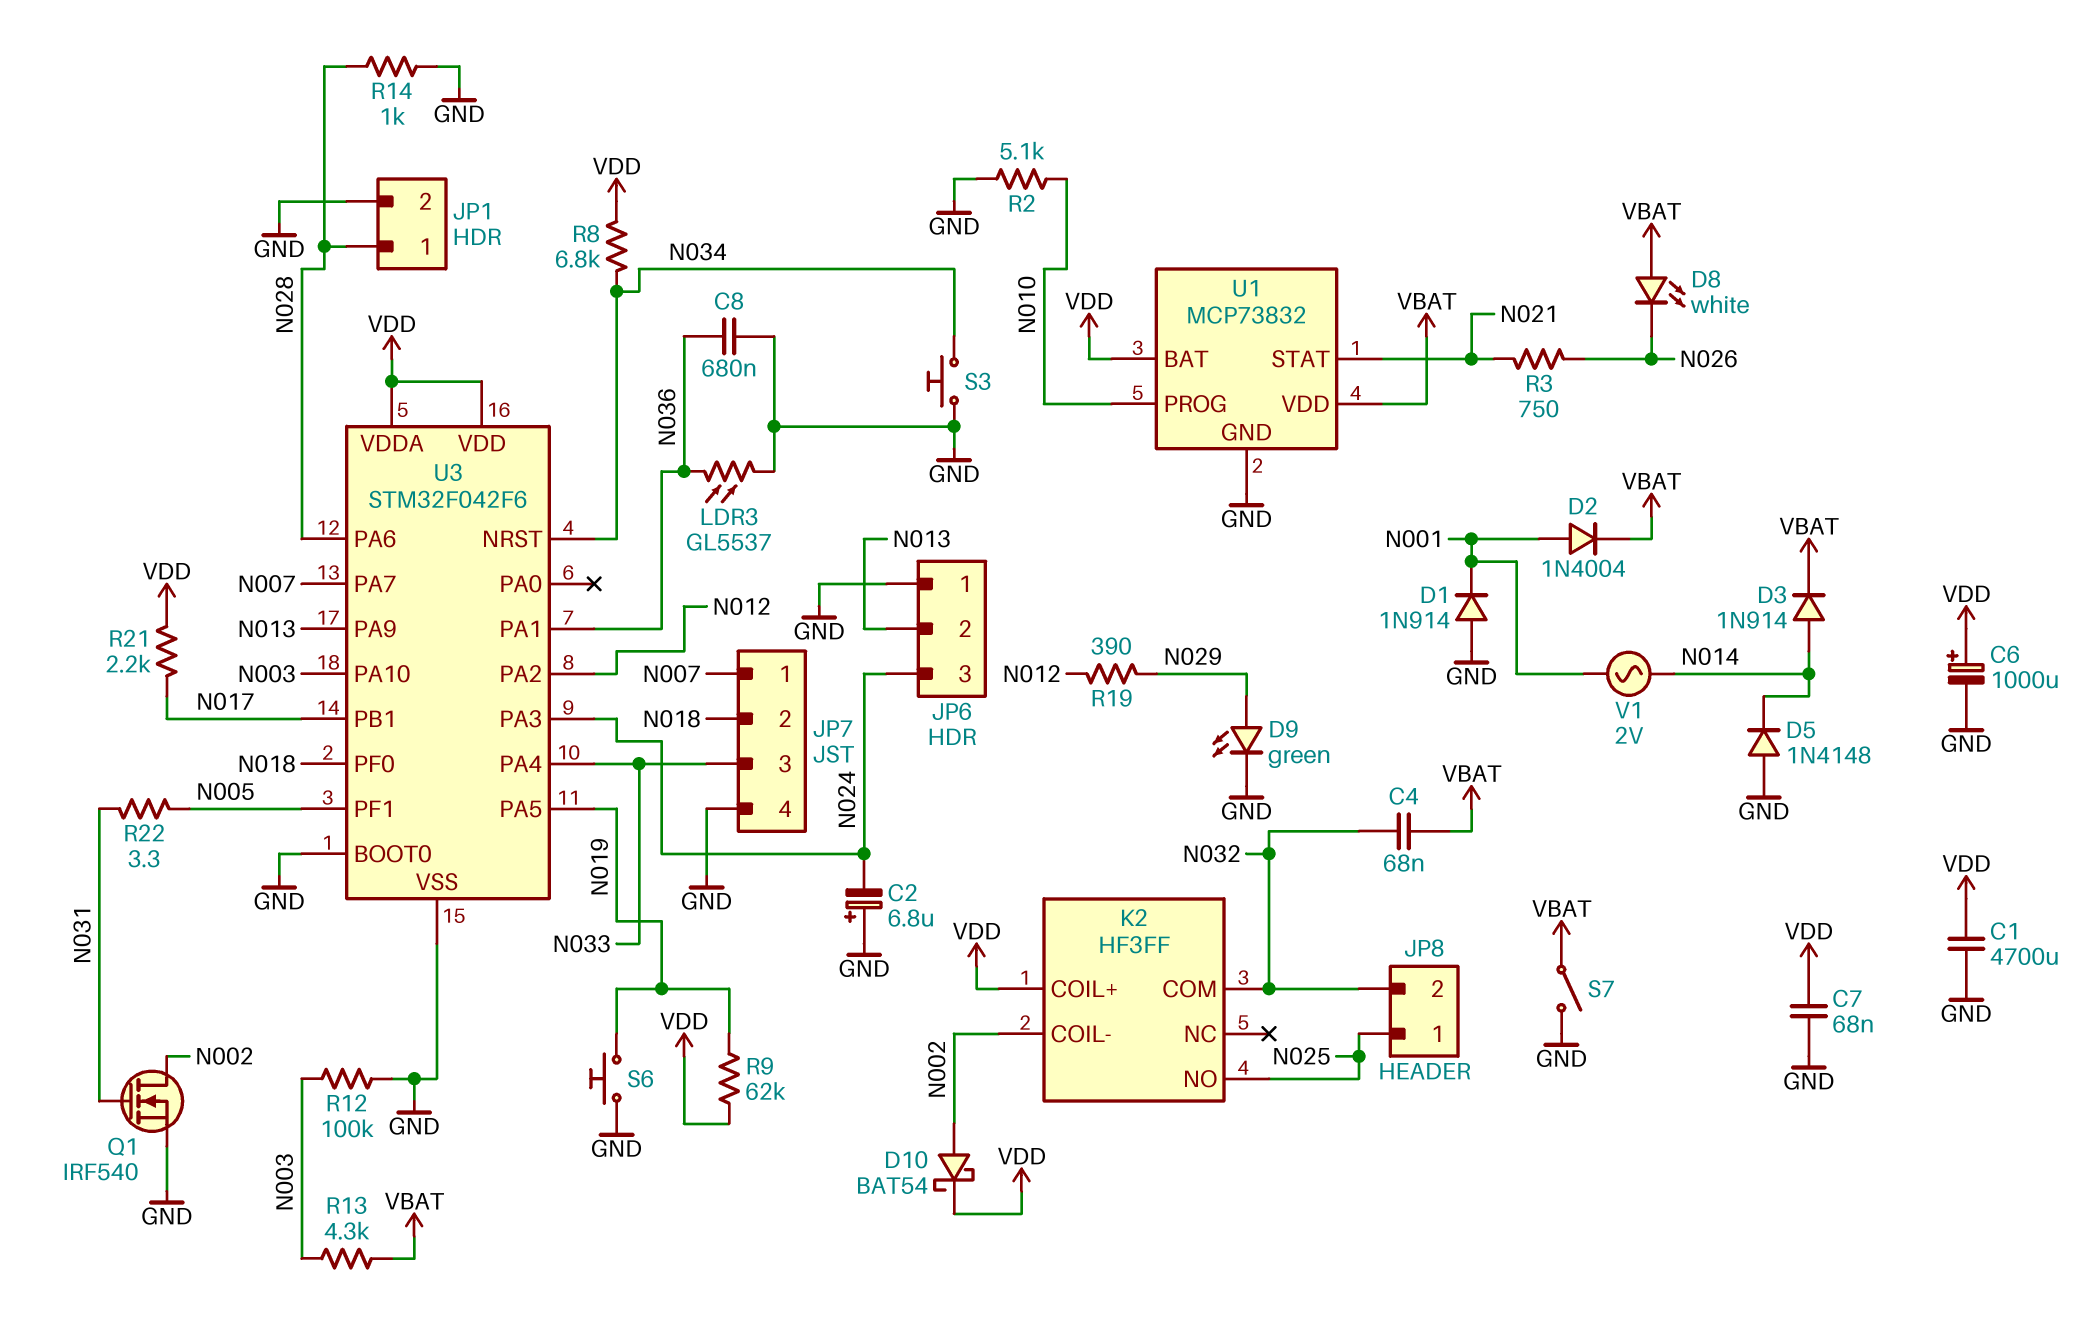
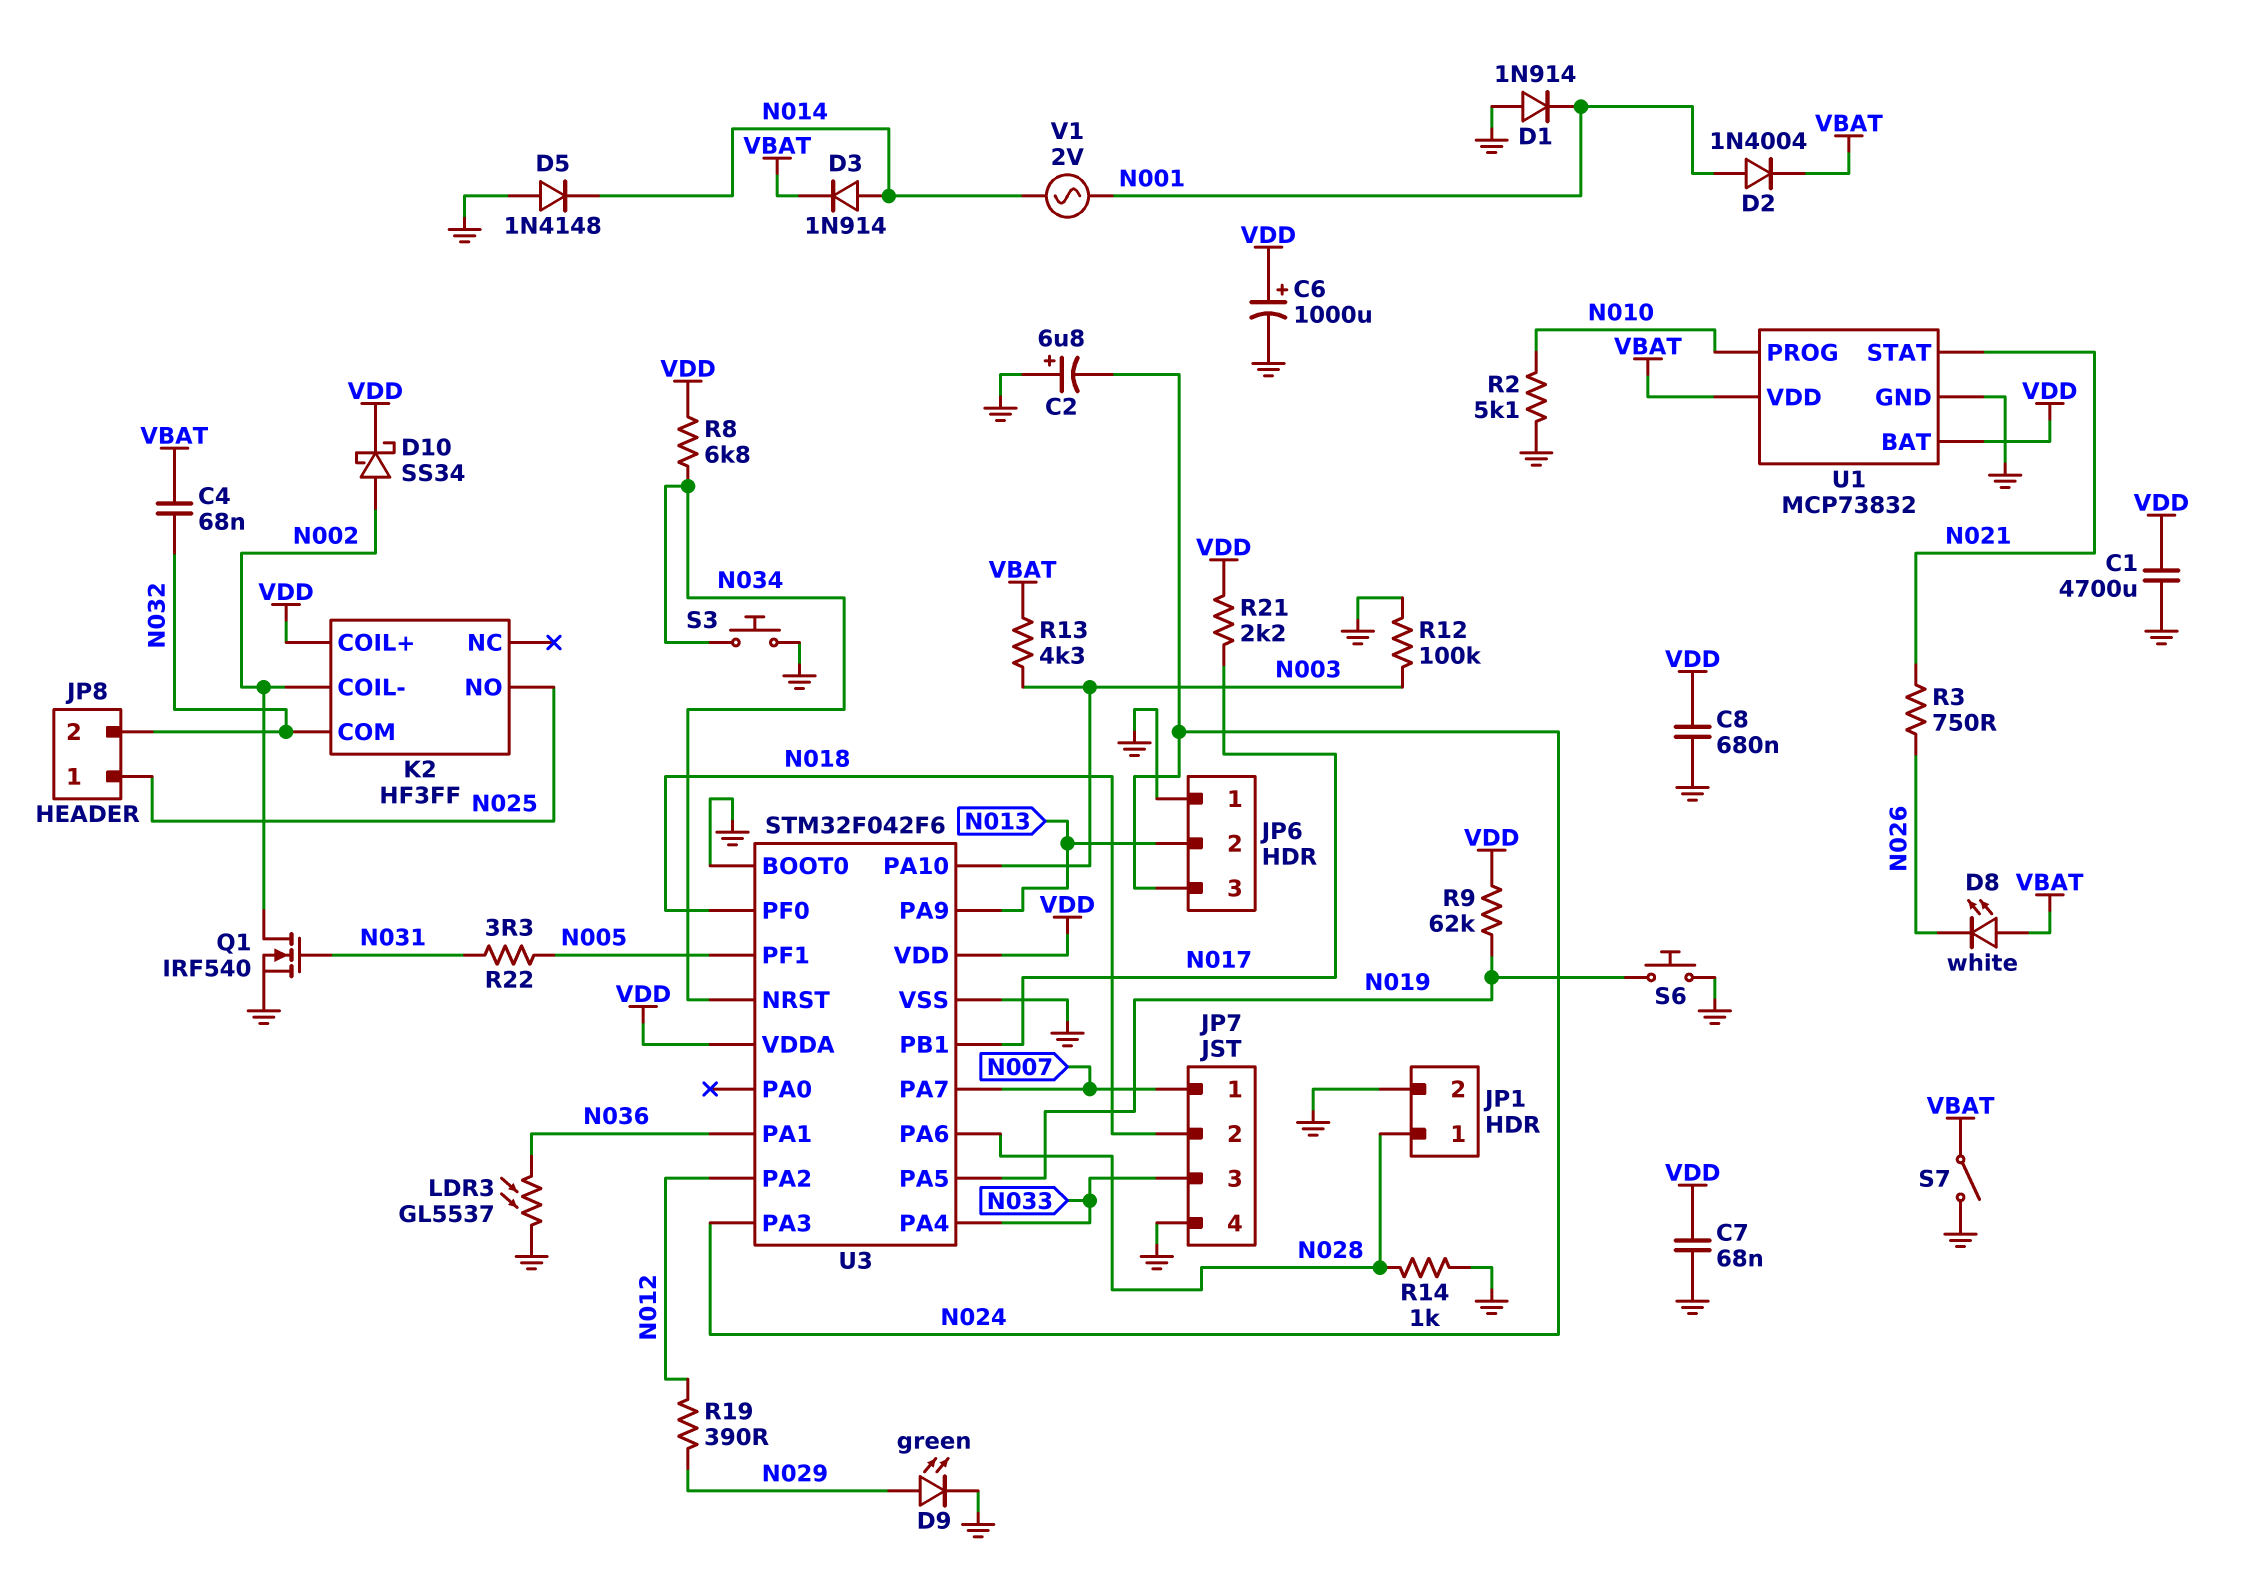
C8: 680nF (GND, N036) -> 680nF (GND, VDD)
D10: schottky BAT54 (A N002, K VDD) -> schottky SS34 (A N002, K VDD)

